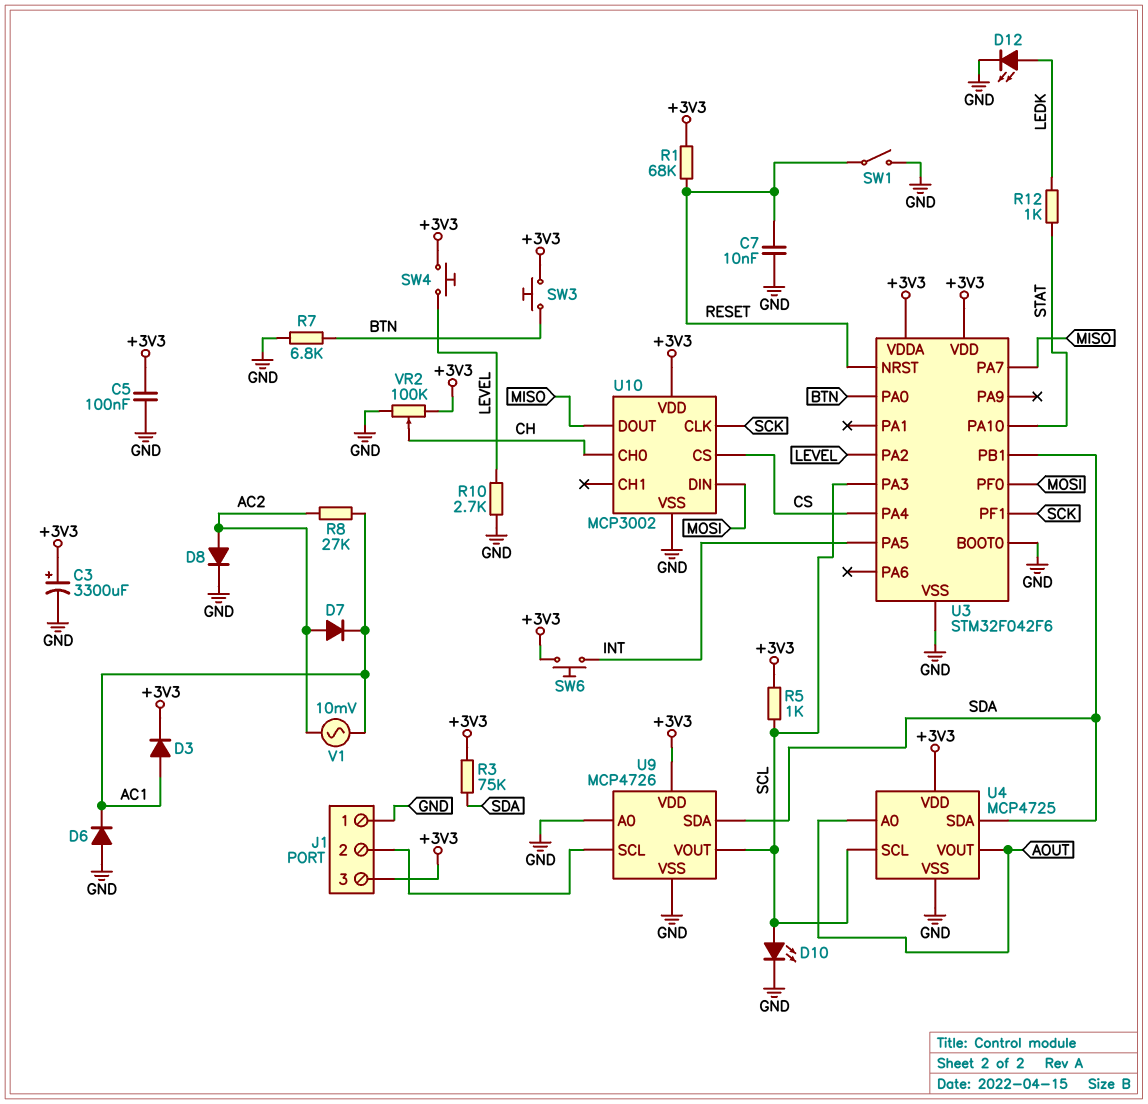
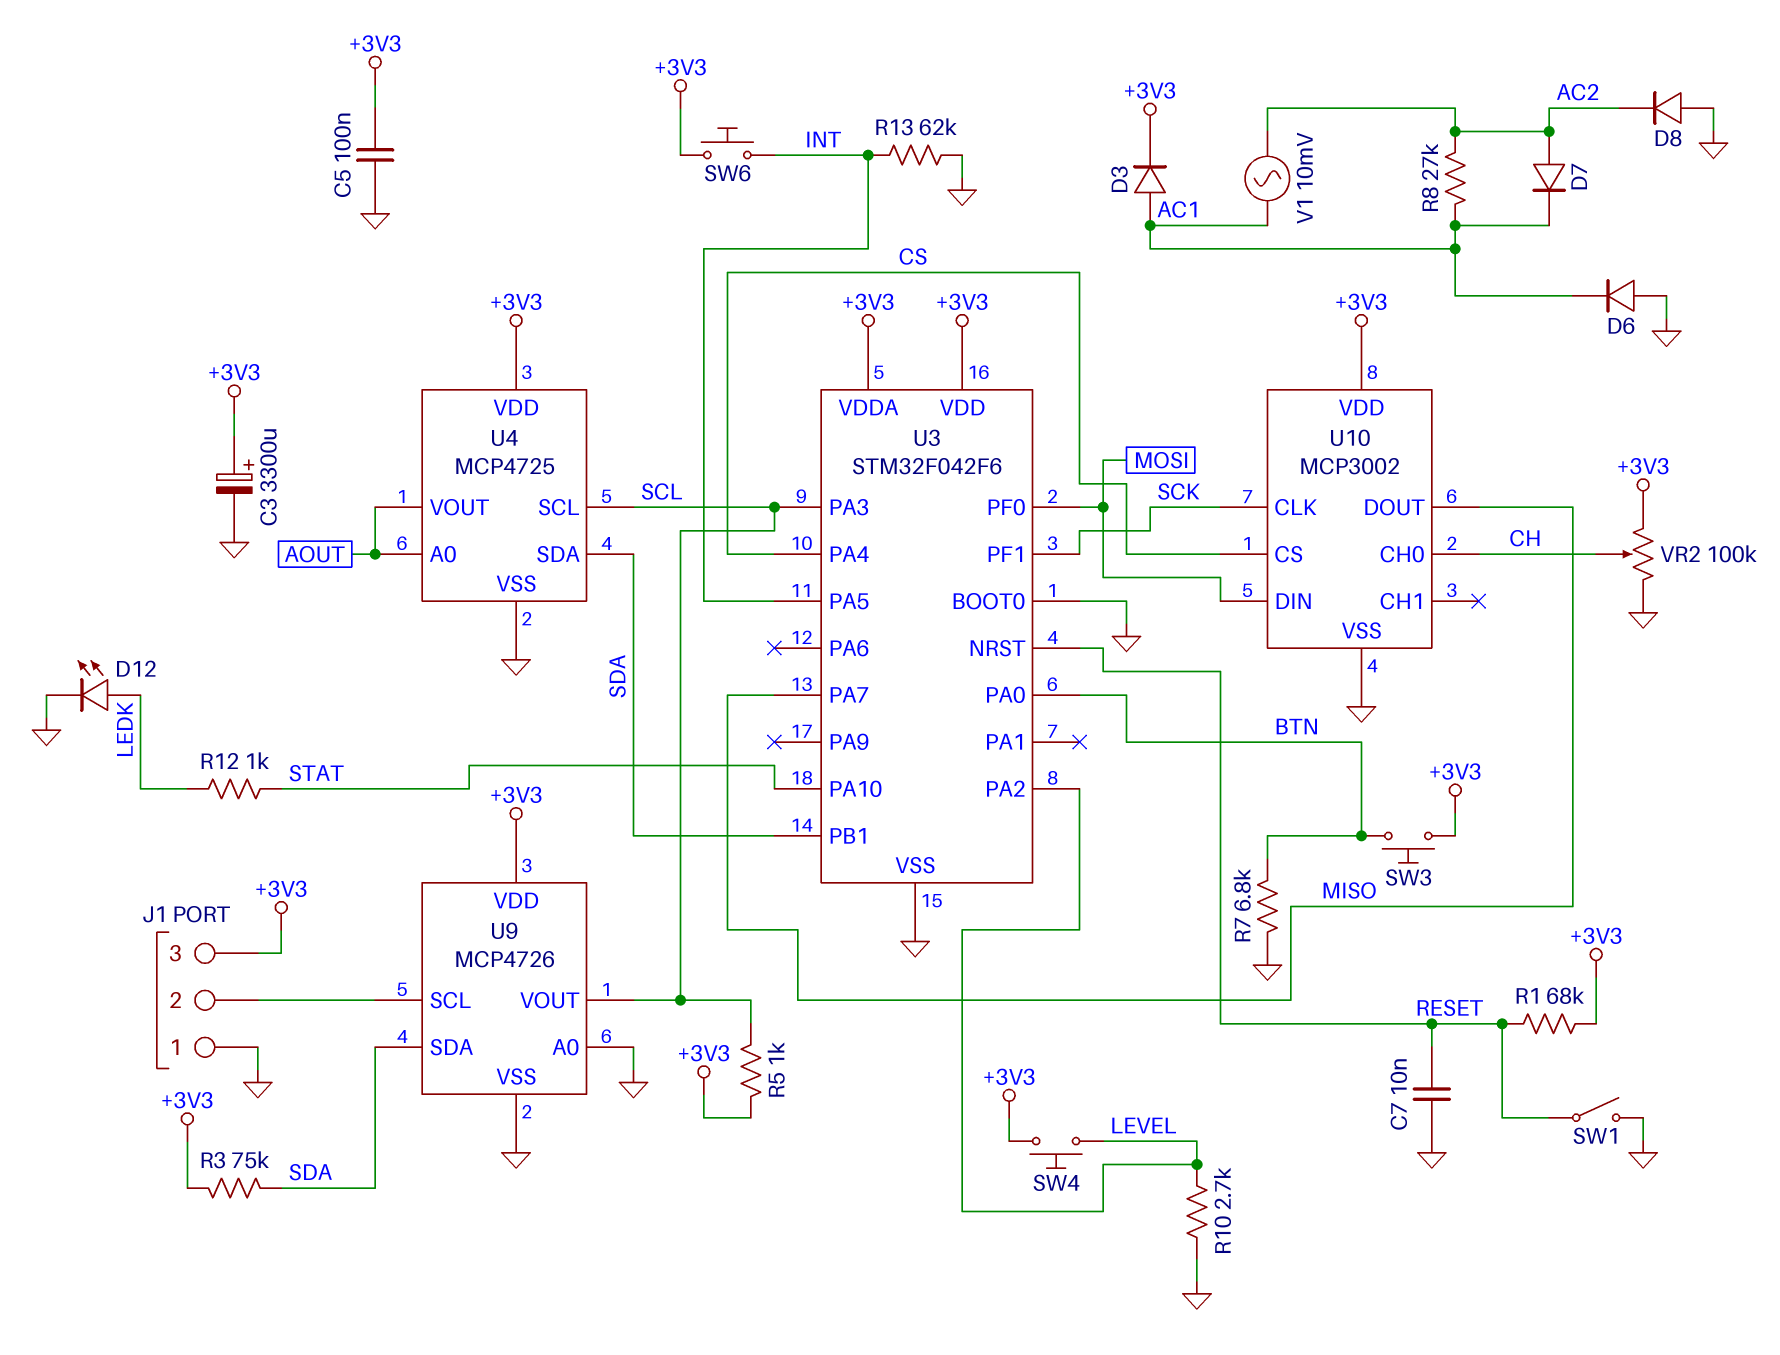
D8: diode (A AC2, K GND) -> diode (A GND, K AC2)
D10: LED (A SCL, K GND) -> none
R13: none -> 62k (GND, INT)

